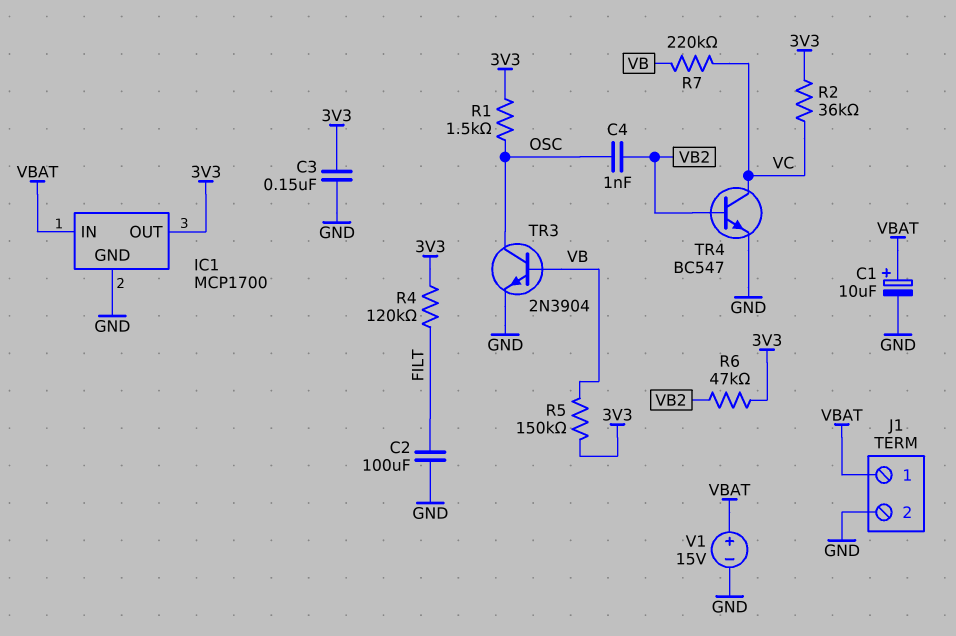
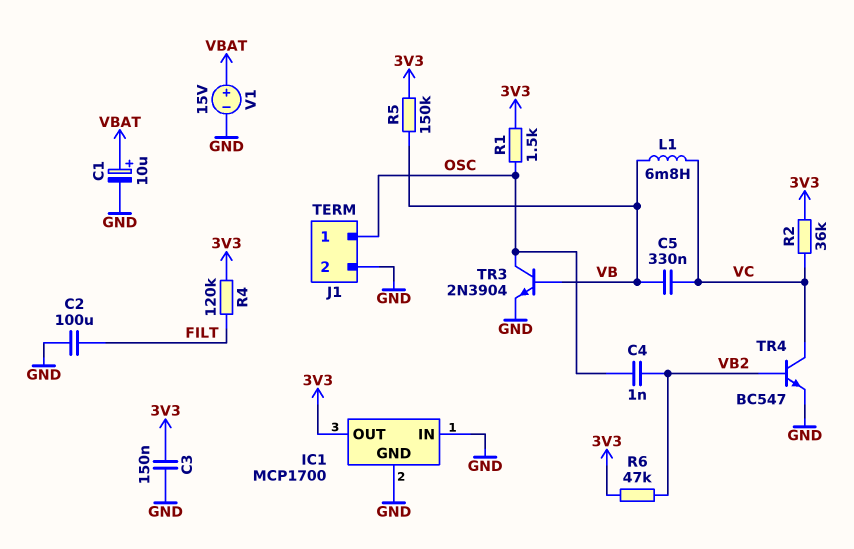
C5: none -> 330nF (VB, VC)
IC1 pin IN: VBAT -> GND
J1 pin 1: VBAT -> OSC
L1: none -> 6.8mH (VB, VC)
R7: 220k (VB, VC) -> none

